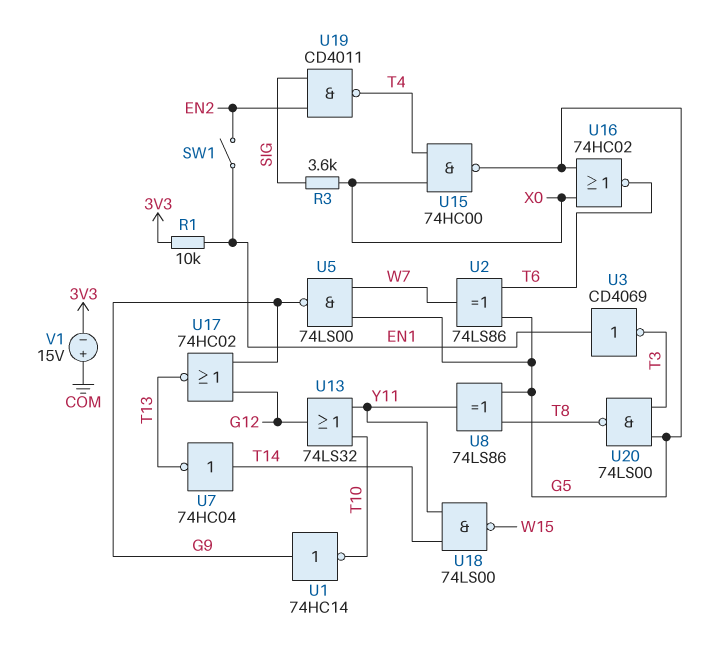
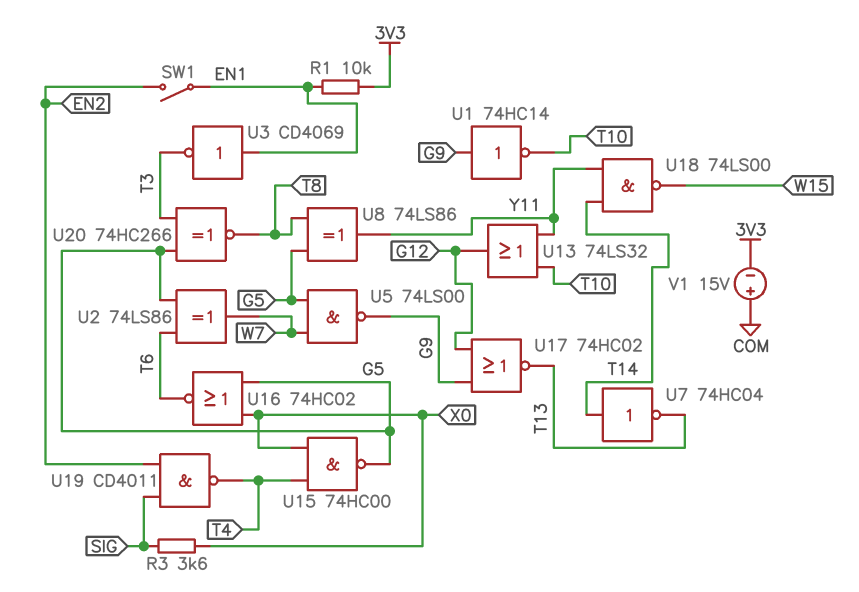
U20: NAND 74LS00 (in G5, in T3, out T8) -> XNOR 74HC266 (in G5, in T3, out T8)

